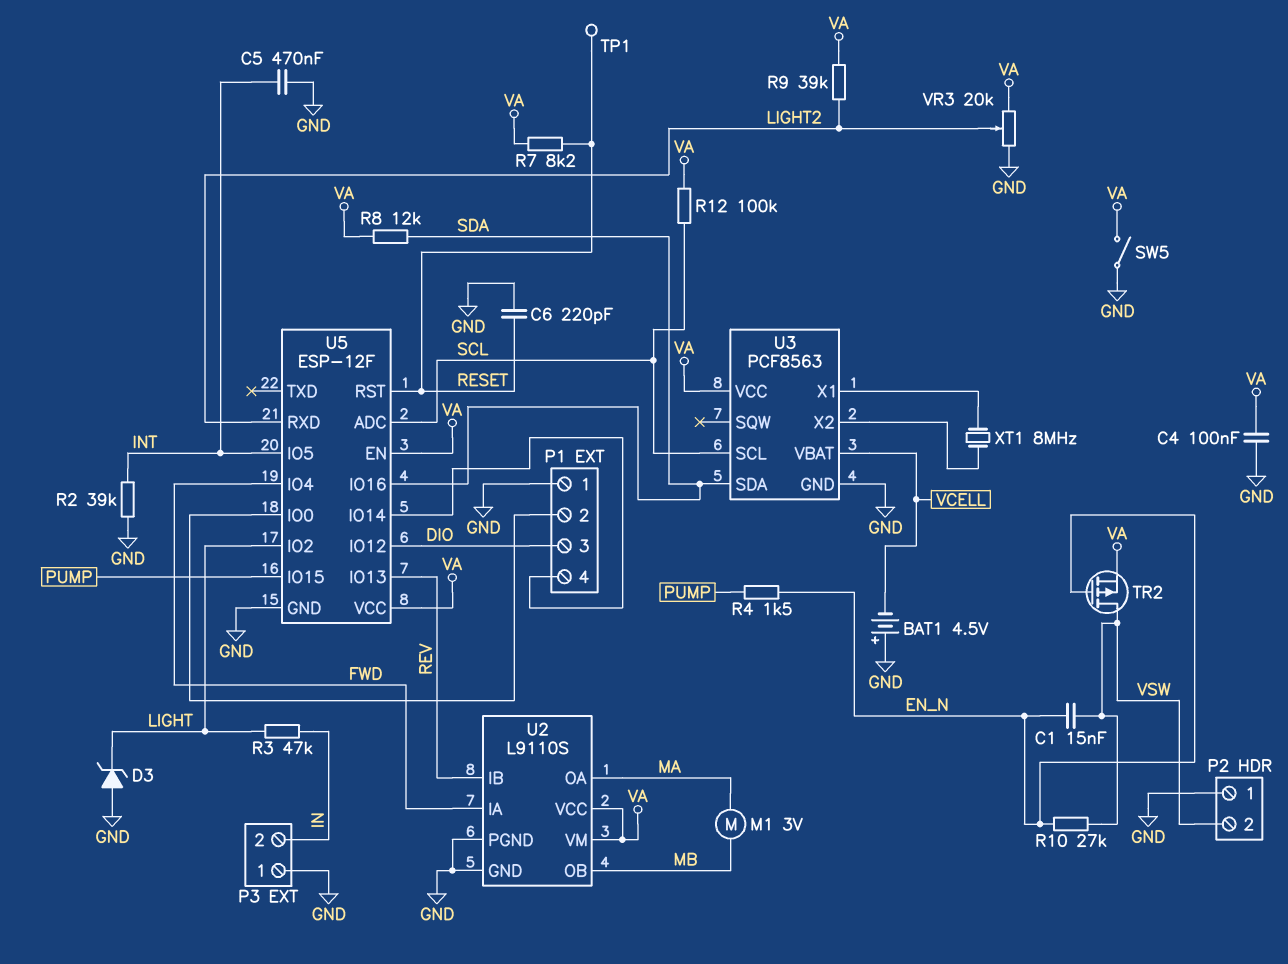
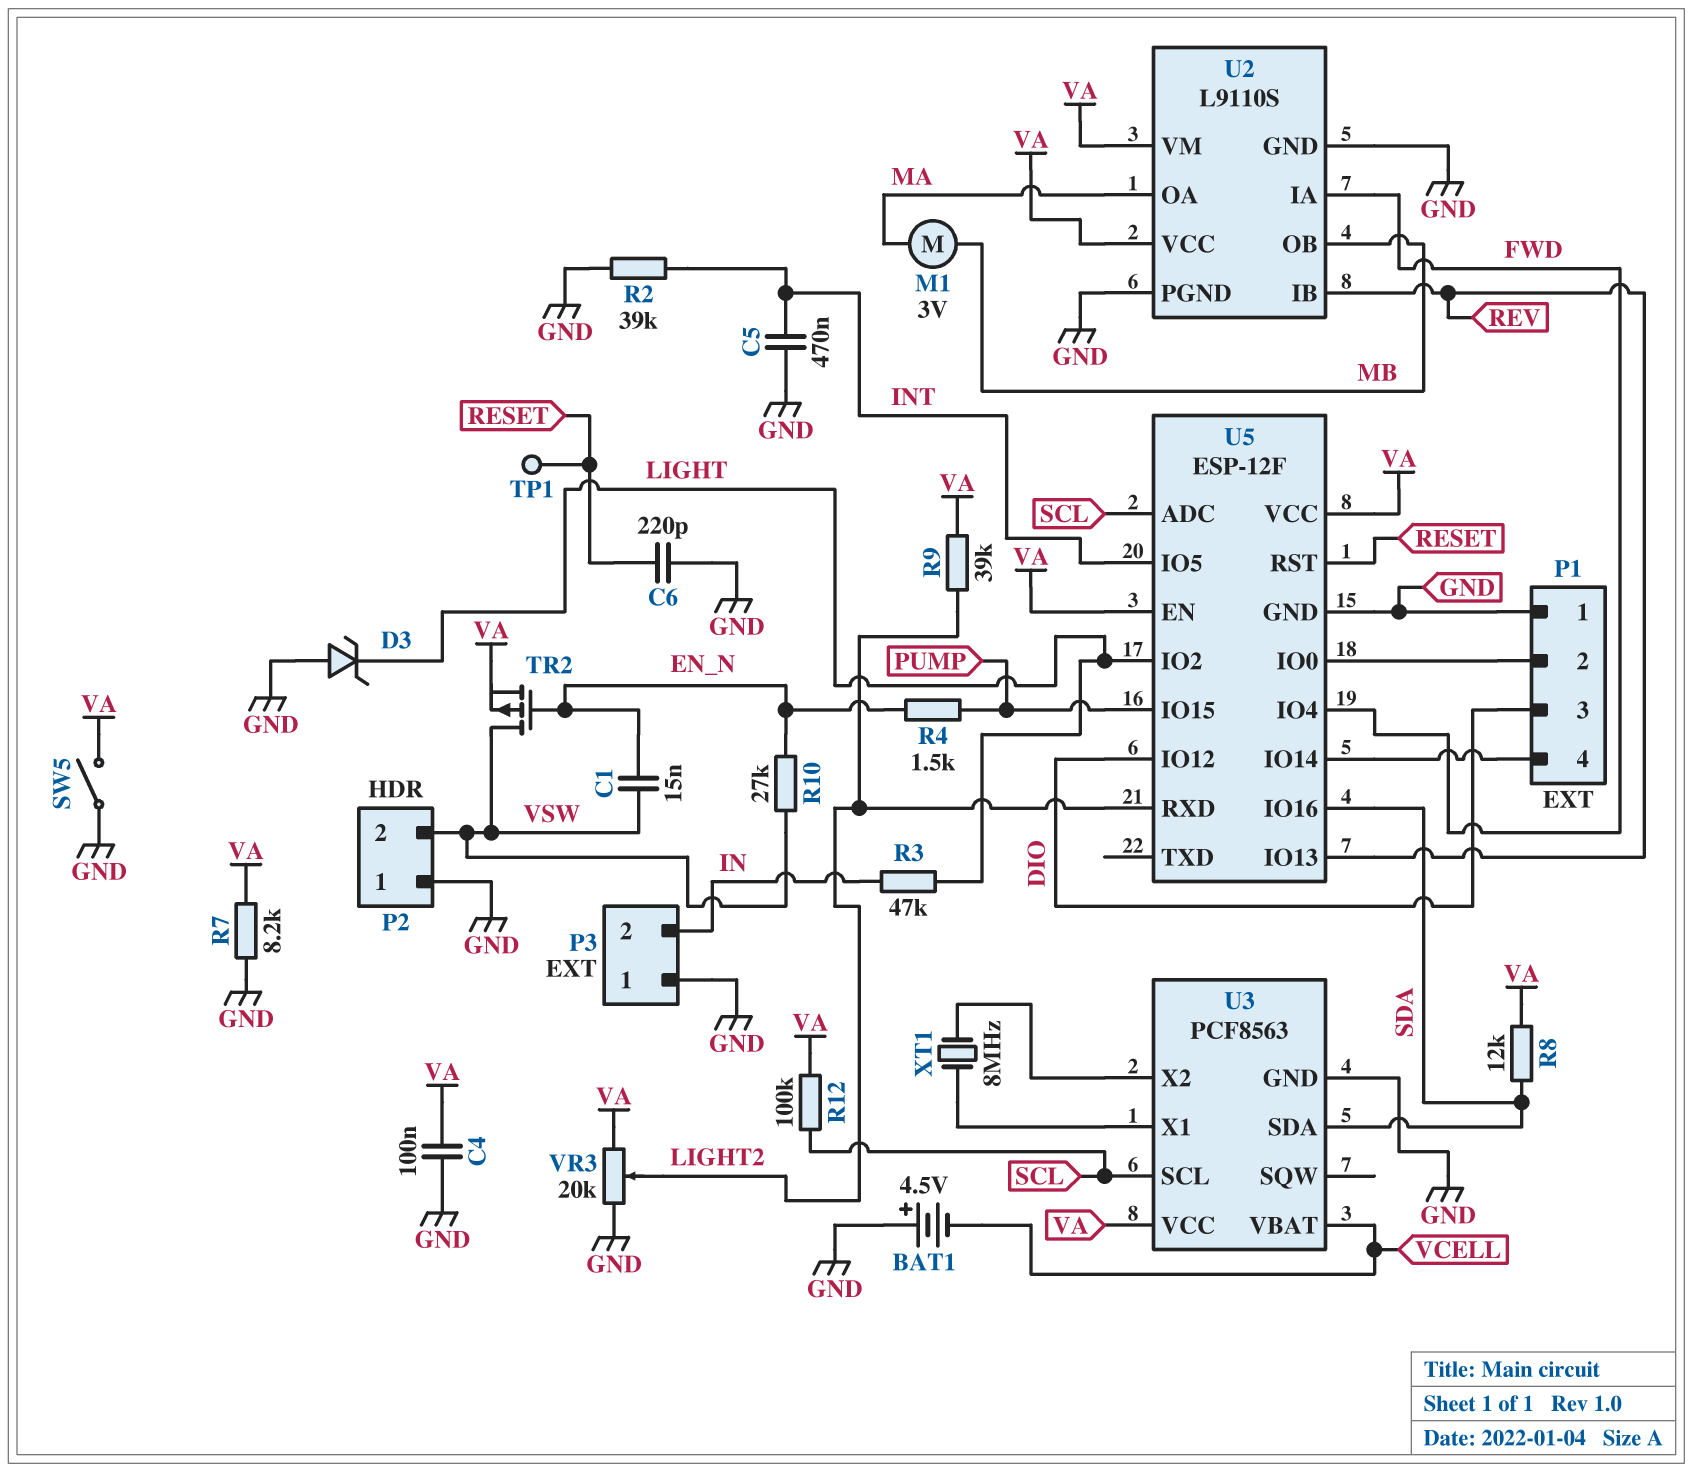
R7: 8.2k (RESET, VA) -> 8.2k (GND, VA)

